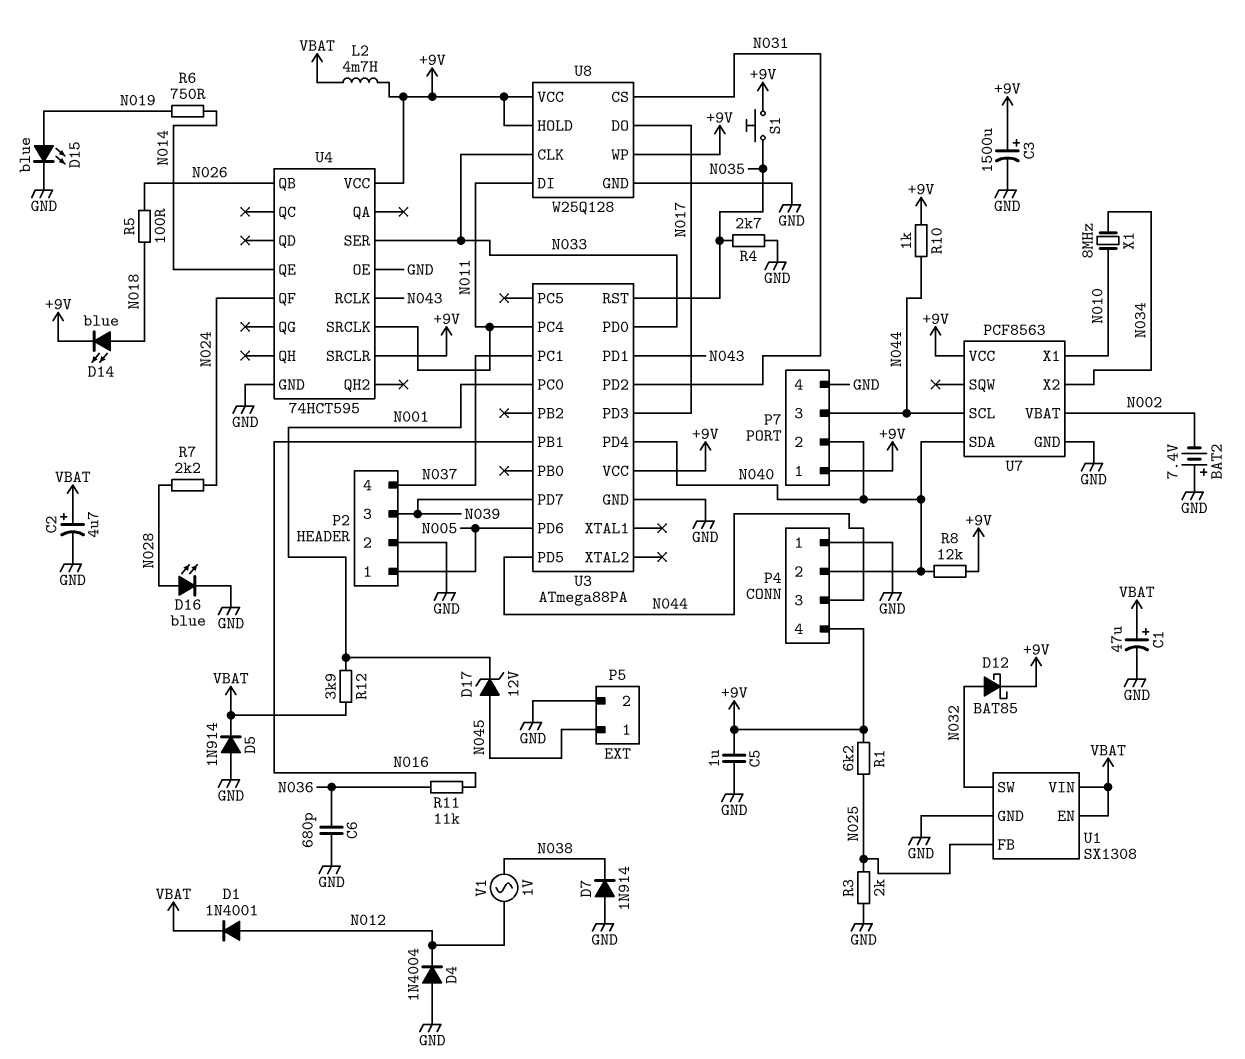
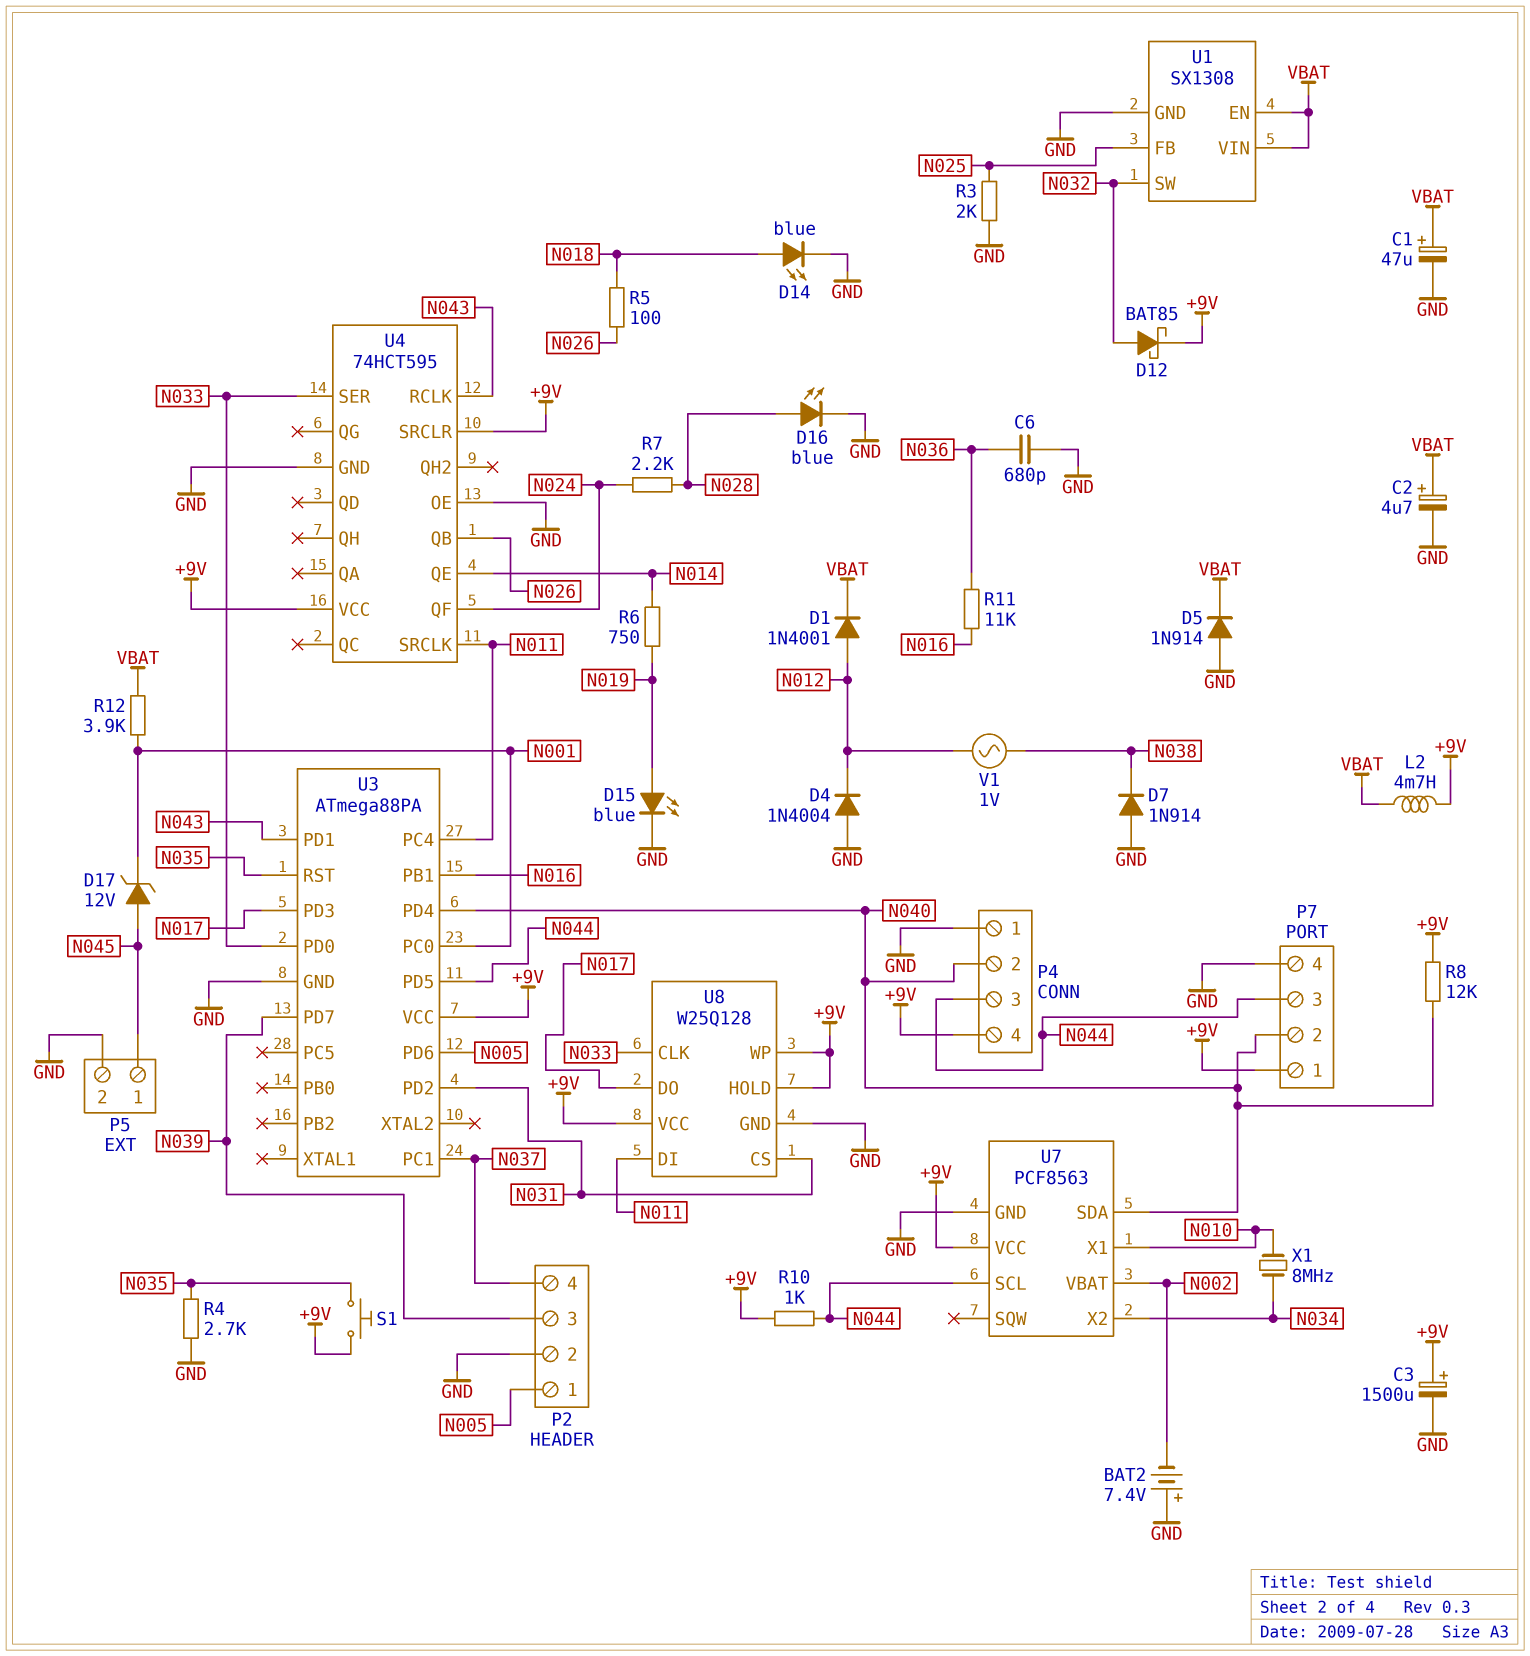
C5: 1uF (+9V, GND) -> none
D14: LED blue (A N018, K +9V) -> LED blue (A N018, K GND)
R1: 6.2k (+9V, N025) -> none

